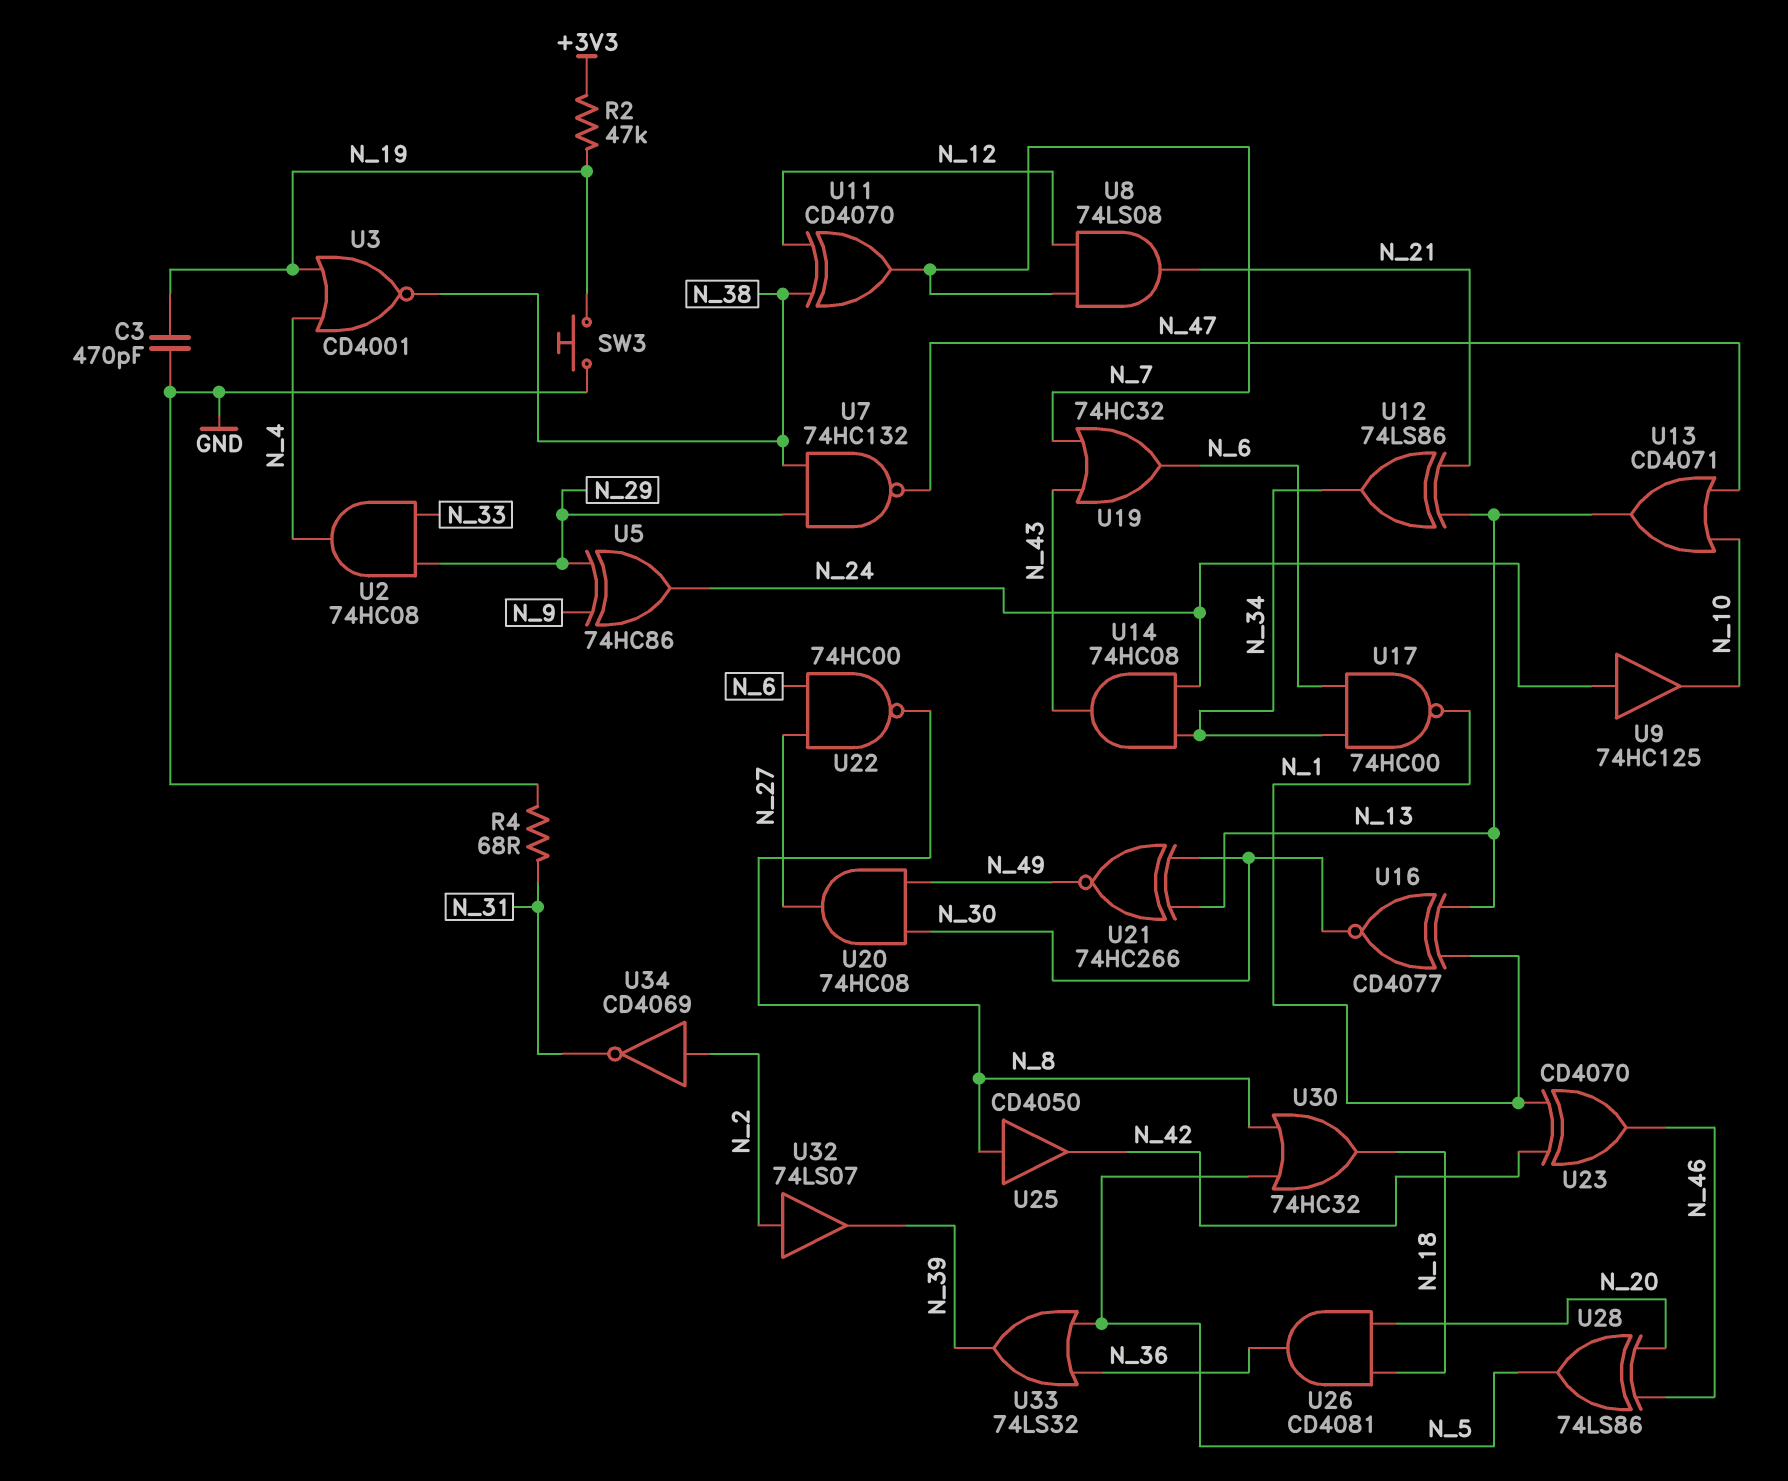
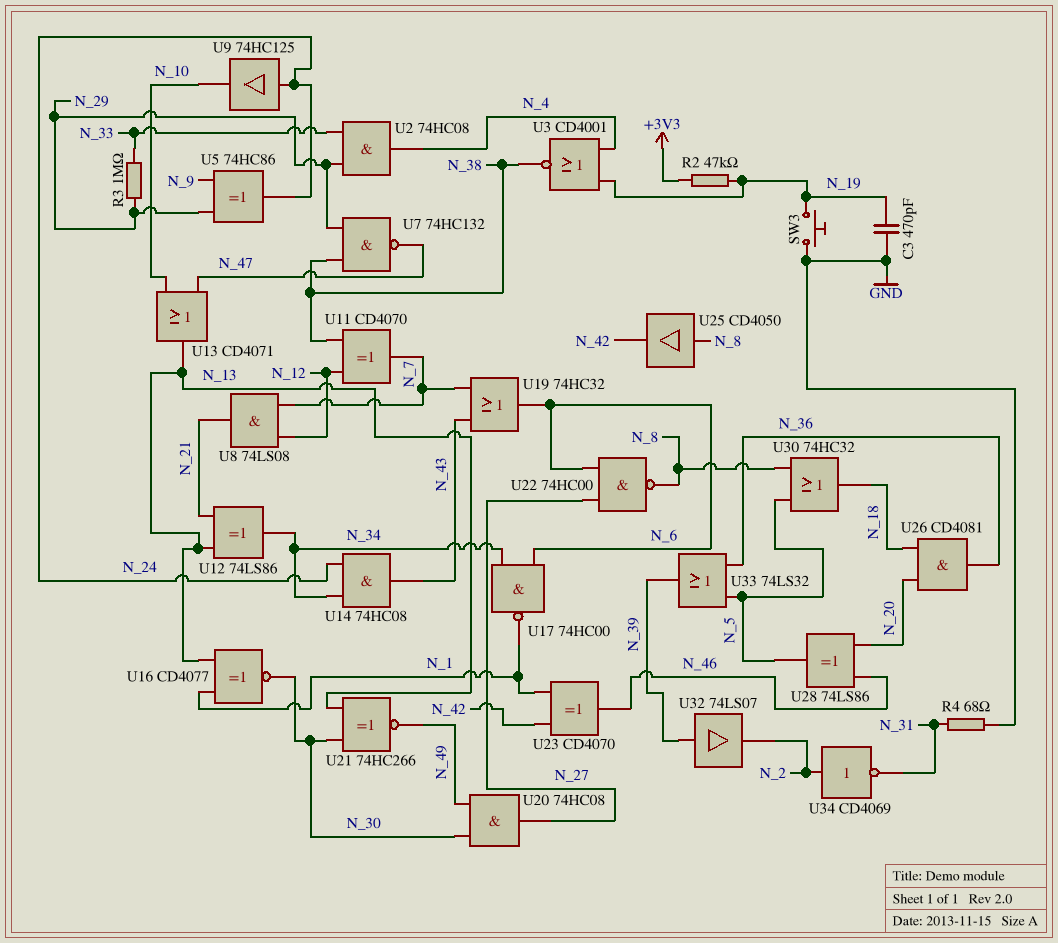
R3: none -> 1M (N_29, N_33)
U32: buffer 74LS07 (in N_2, out N_39) -> buffer 74LS07 (in N_39, out N_2)

